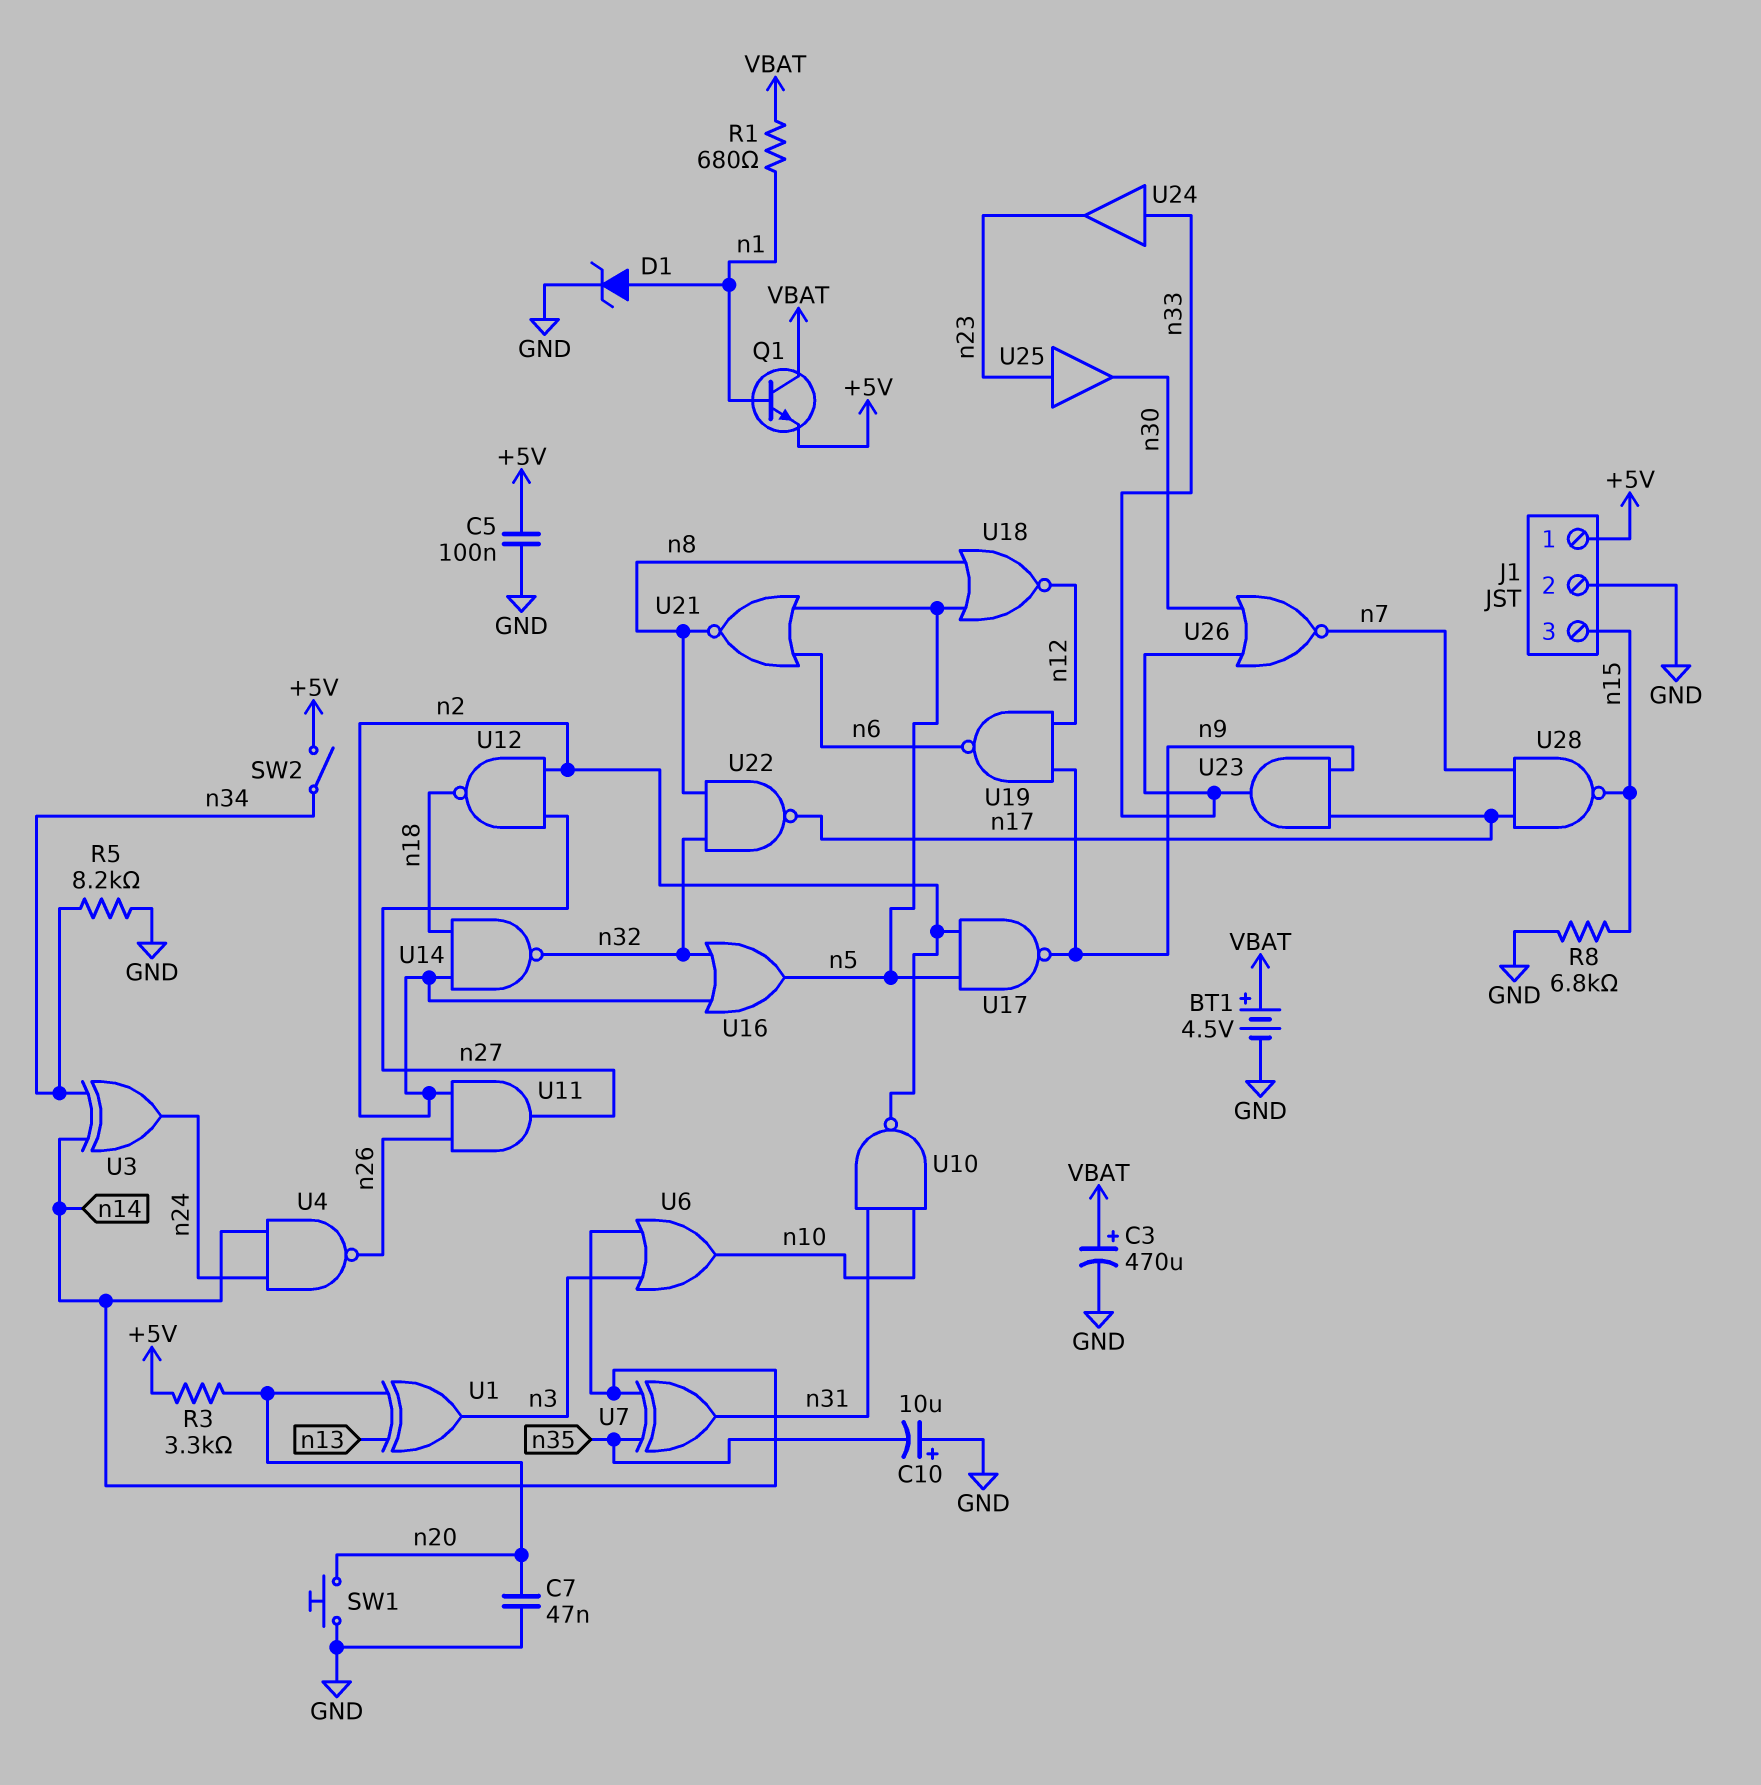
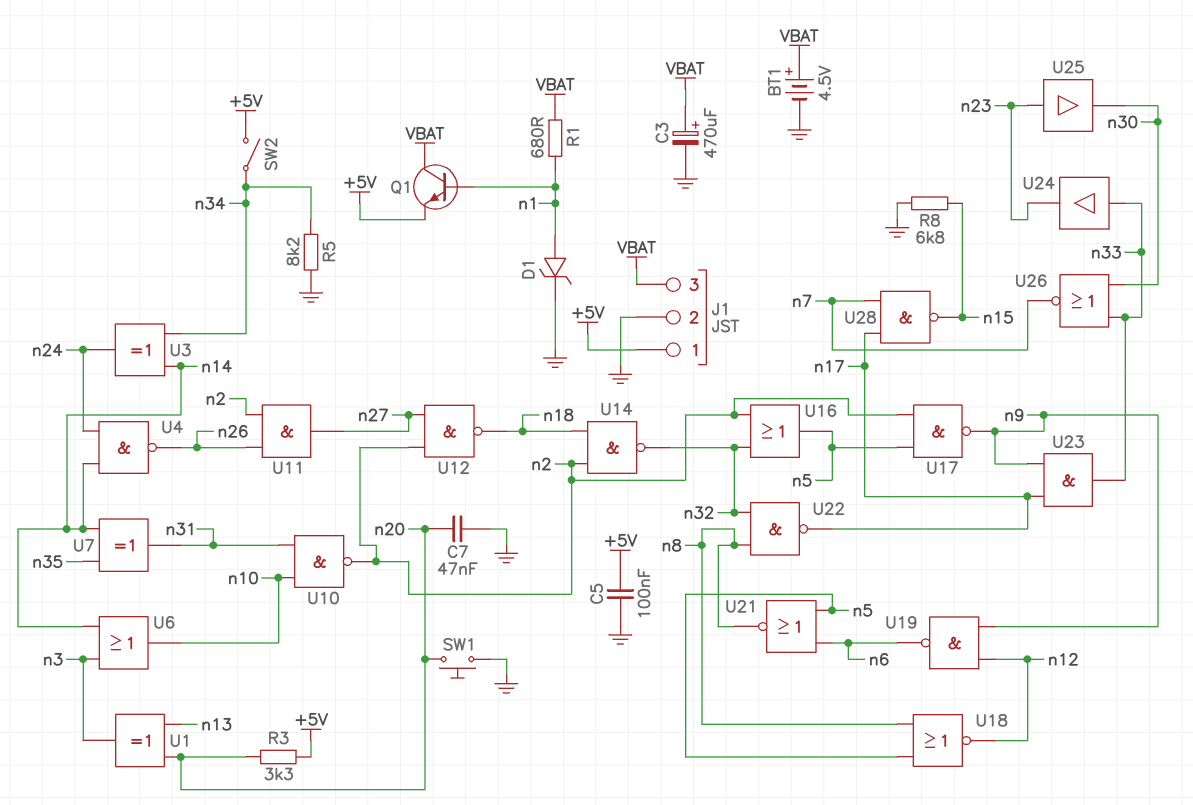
C10: 10uF (plus GND, minus n35) -> none
J1 pin 3: n15 -> VBAT

